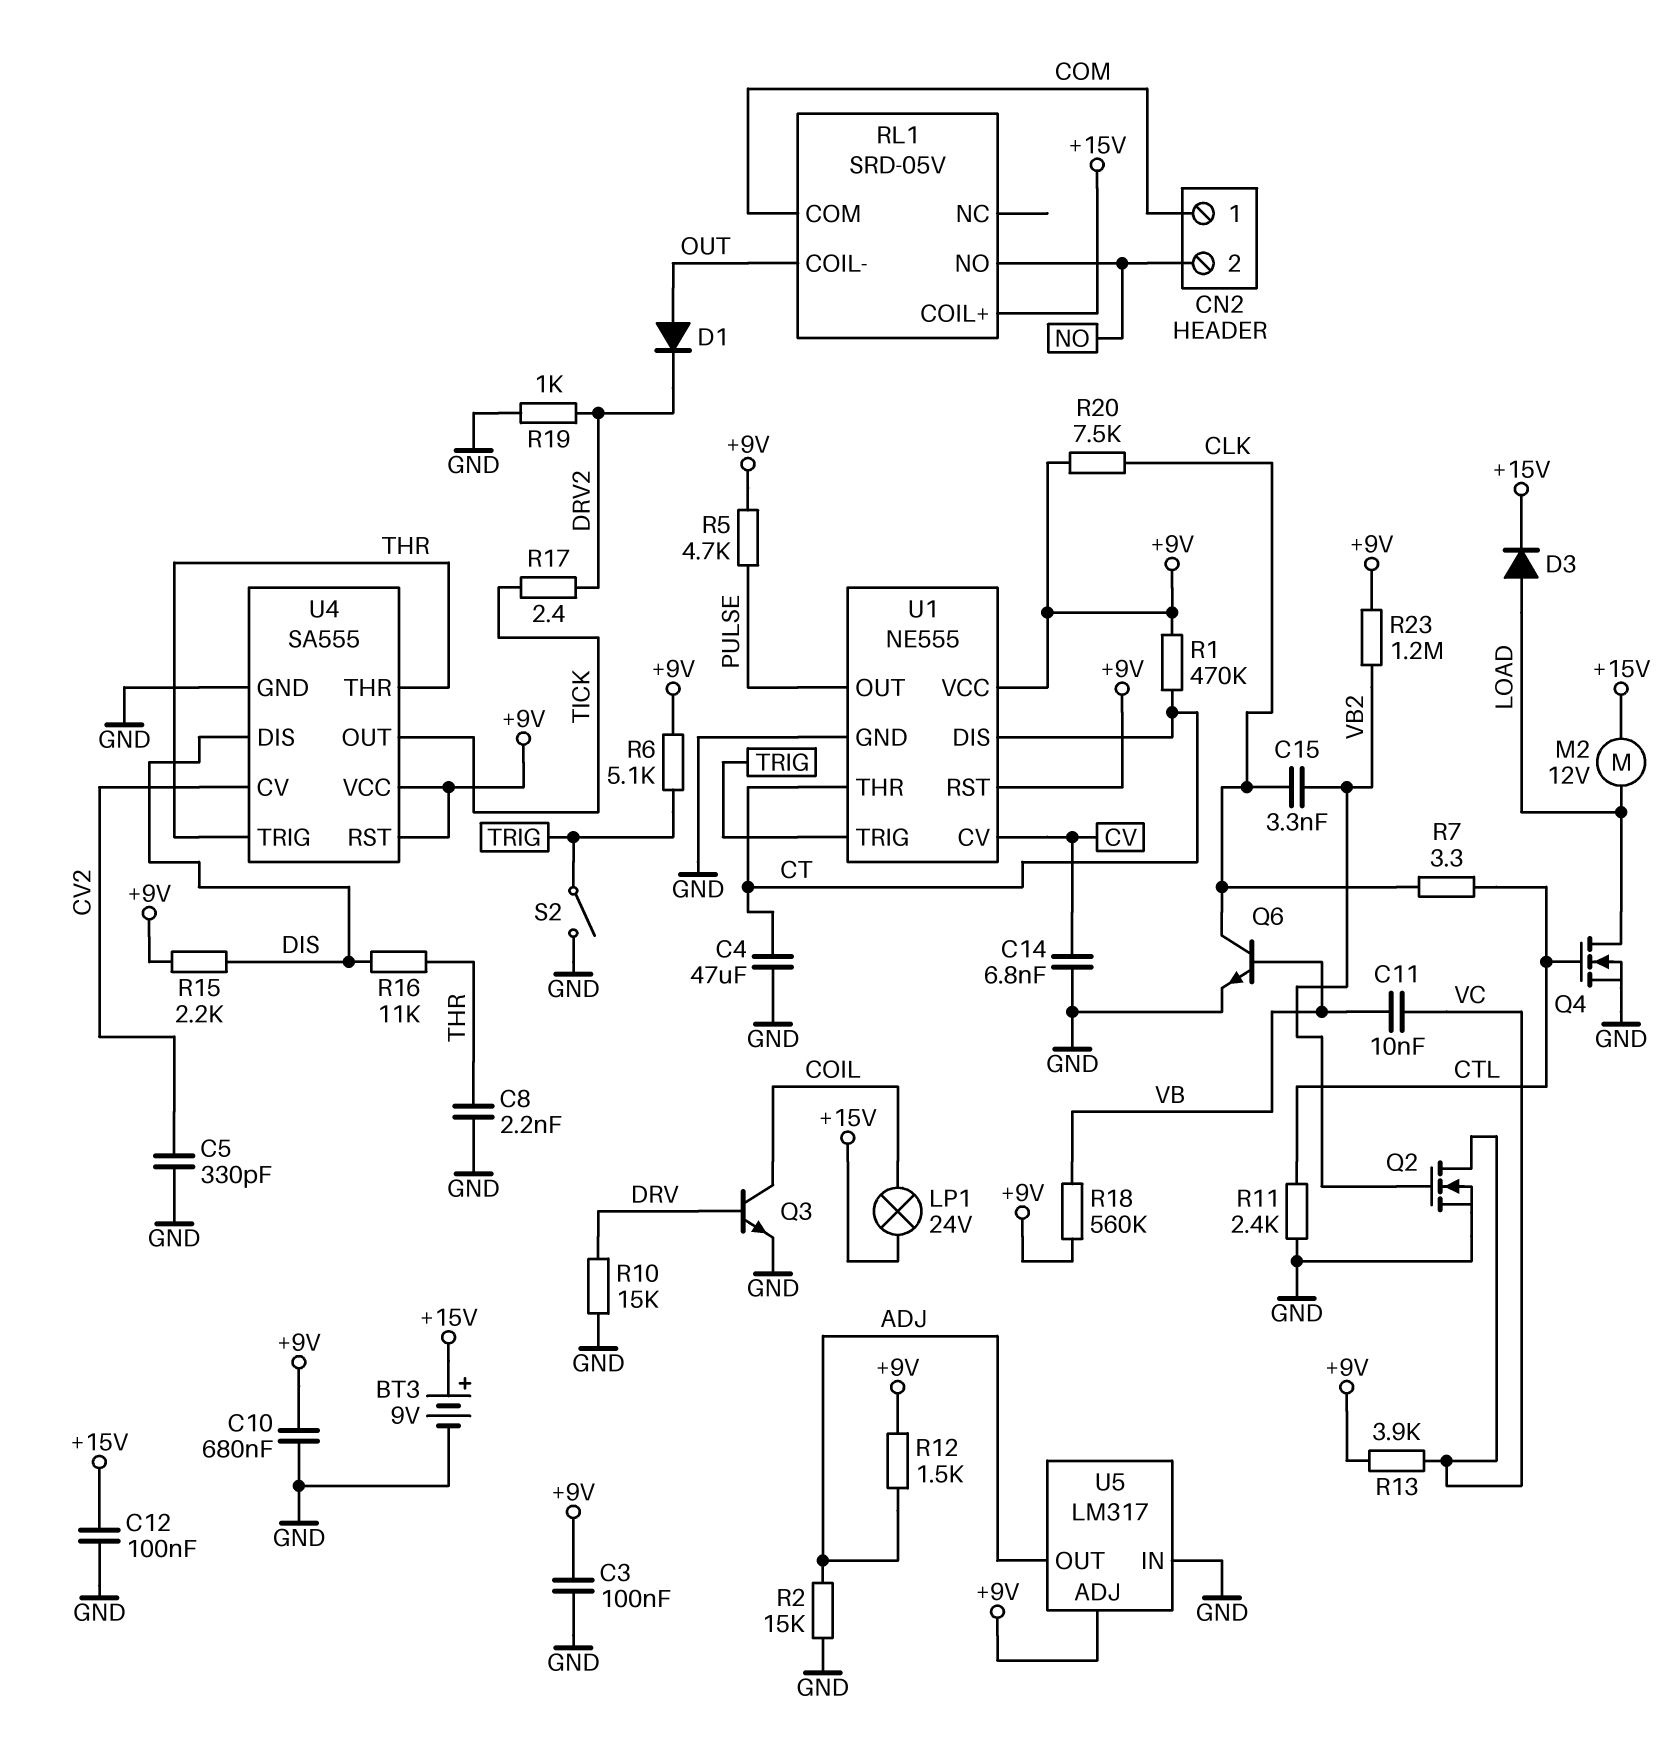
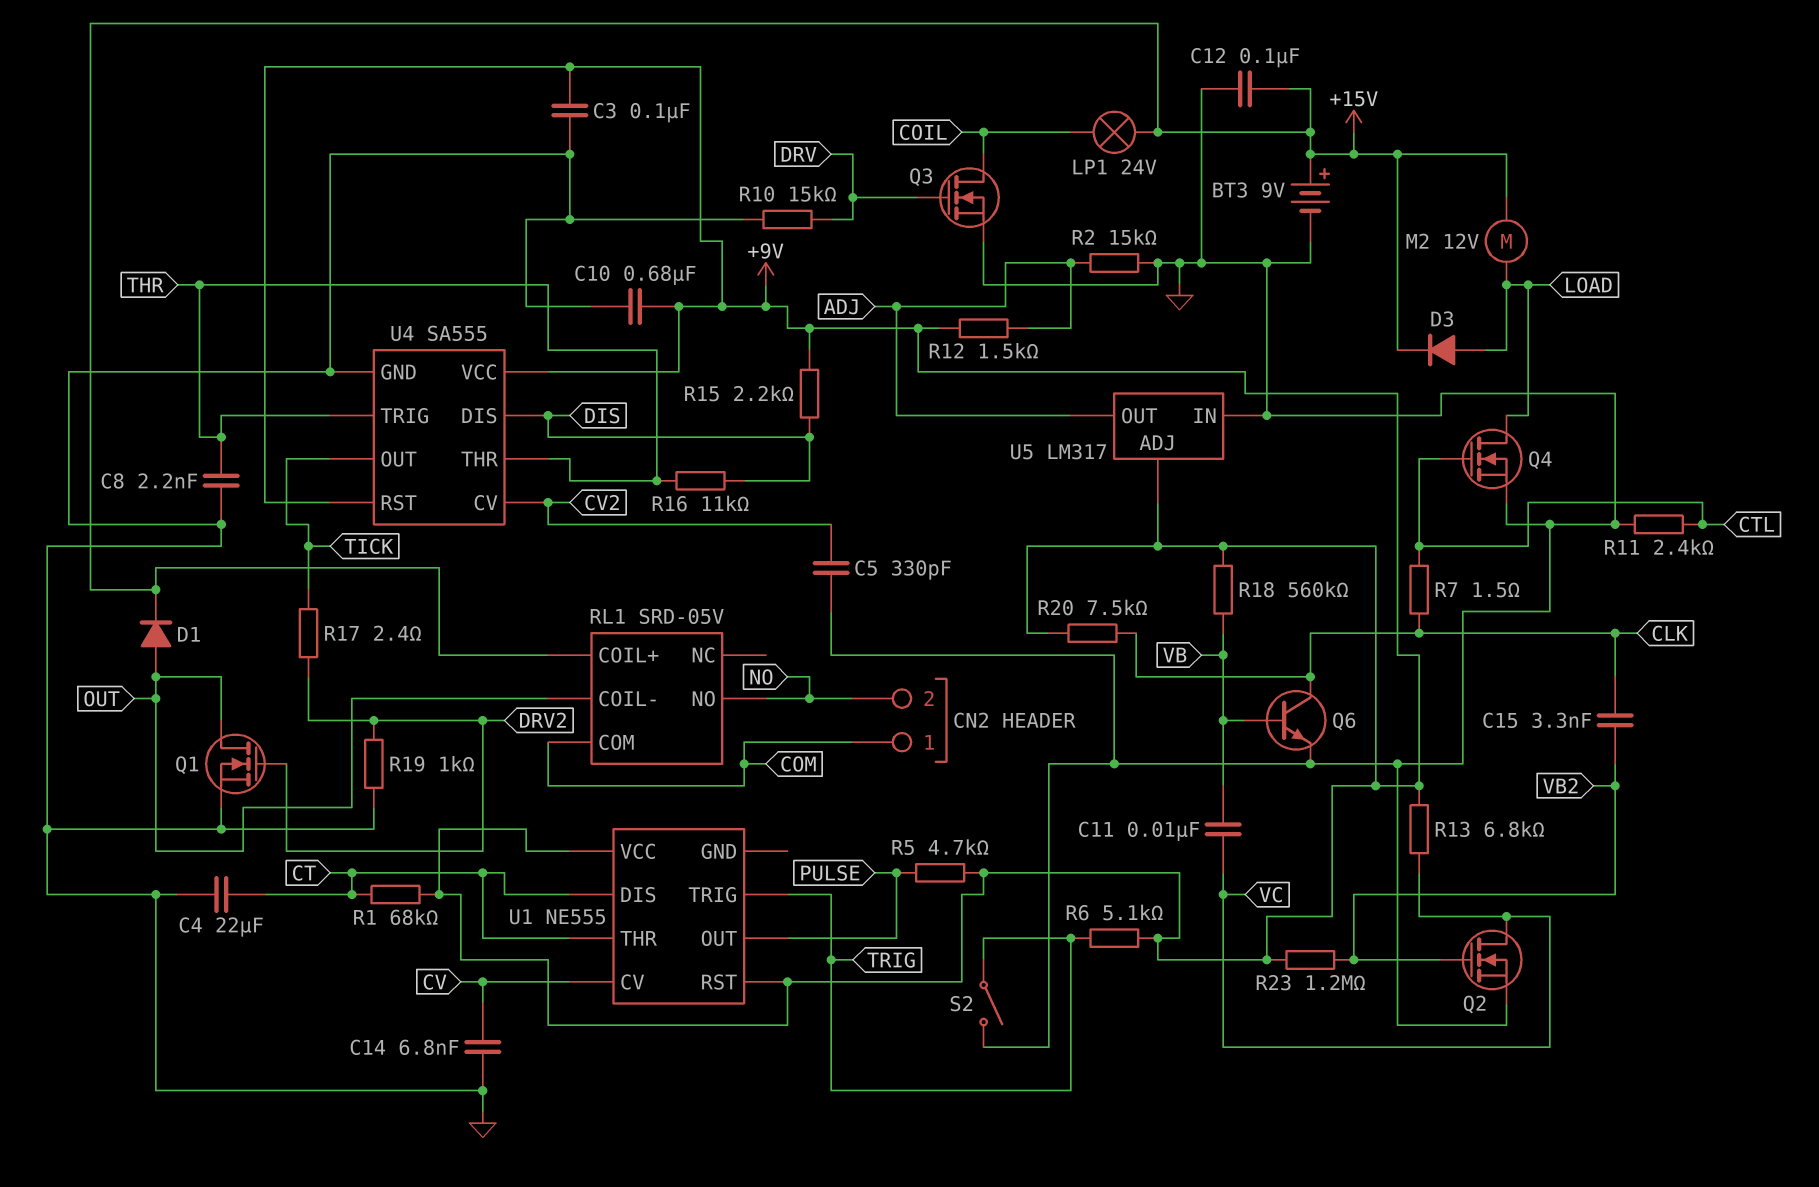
C4: 47uF (CT, GND) -> 22uF (CT, GND)
D1: diode (A OUT, K DRV2) -> diode (A OUT, K +15V)
Q1: none -> NMOS (G DRV2, D OUT, S GND)
Q3: NPN (B DRV, C COIL, E GND) -> NMOS (G DRV, D COIL, S GND)
R1: 470k (+9V, CT) -> 68k (+9V, CT)
R7: 3.3 (CLK, CTL) -> 1.5 (CLK, CTL)
R13: 3.9k (+9V, VC) -> 6.8k (+9V, VC)
U1 pin GND: GND -> none

